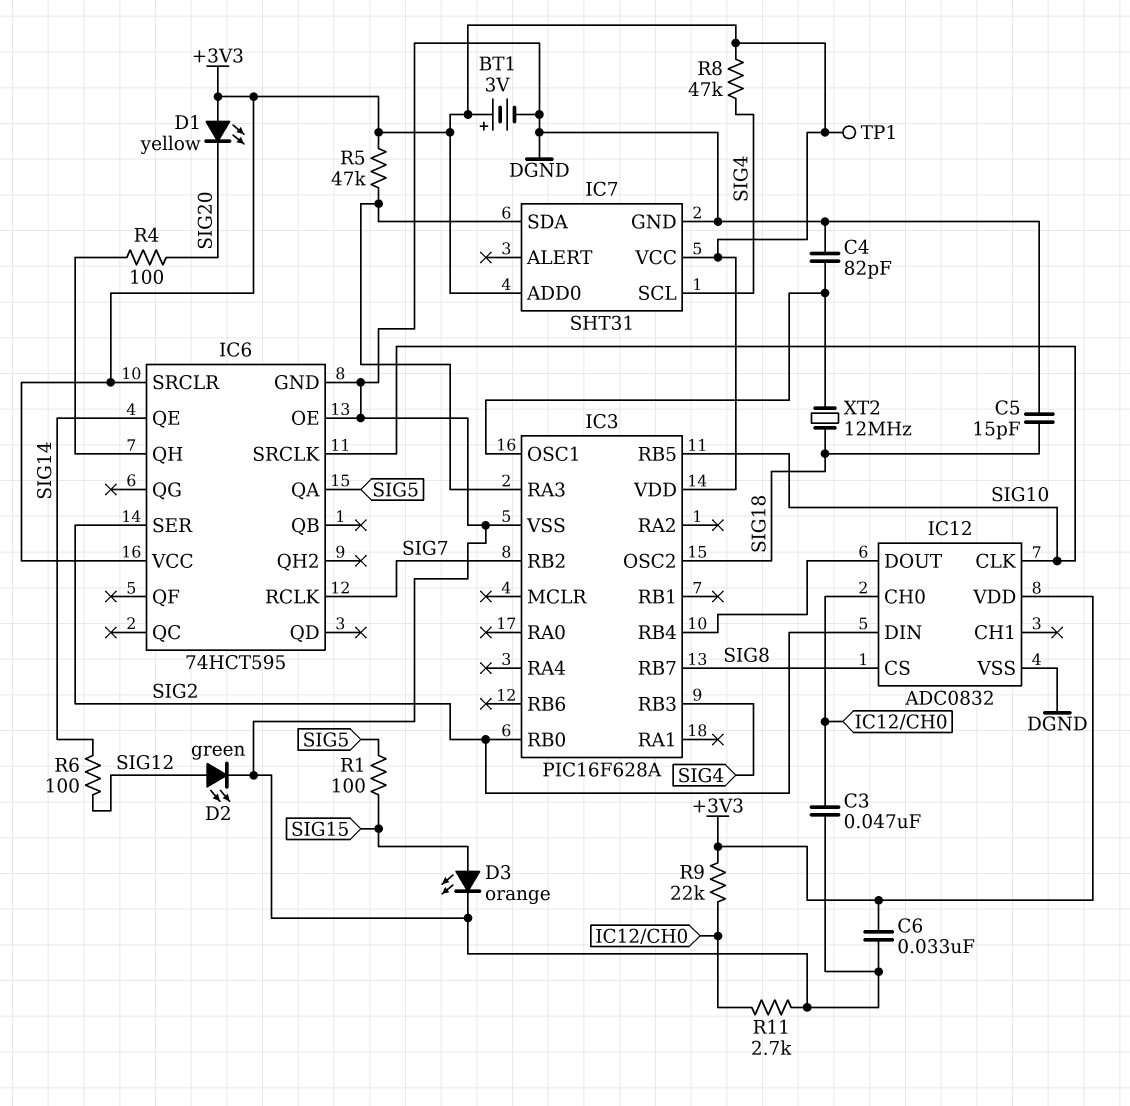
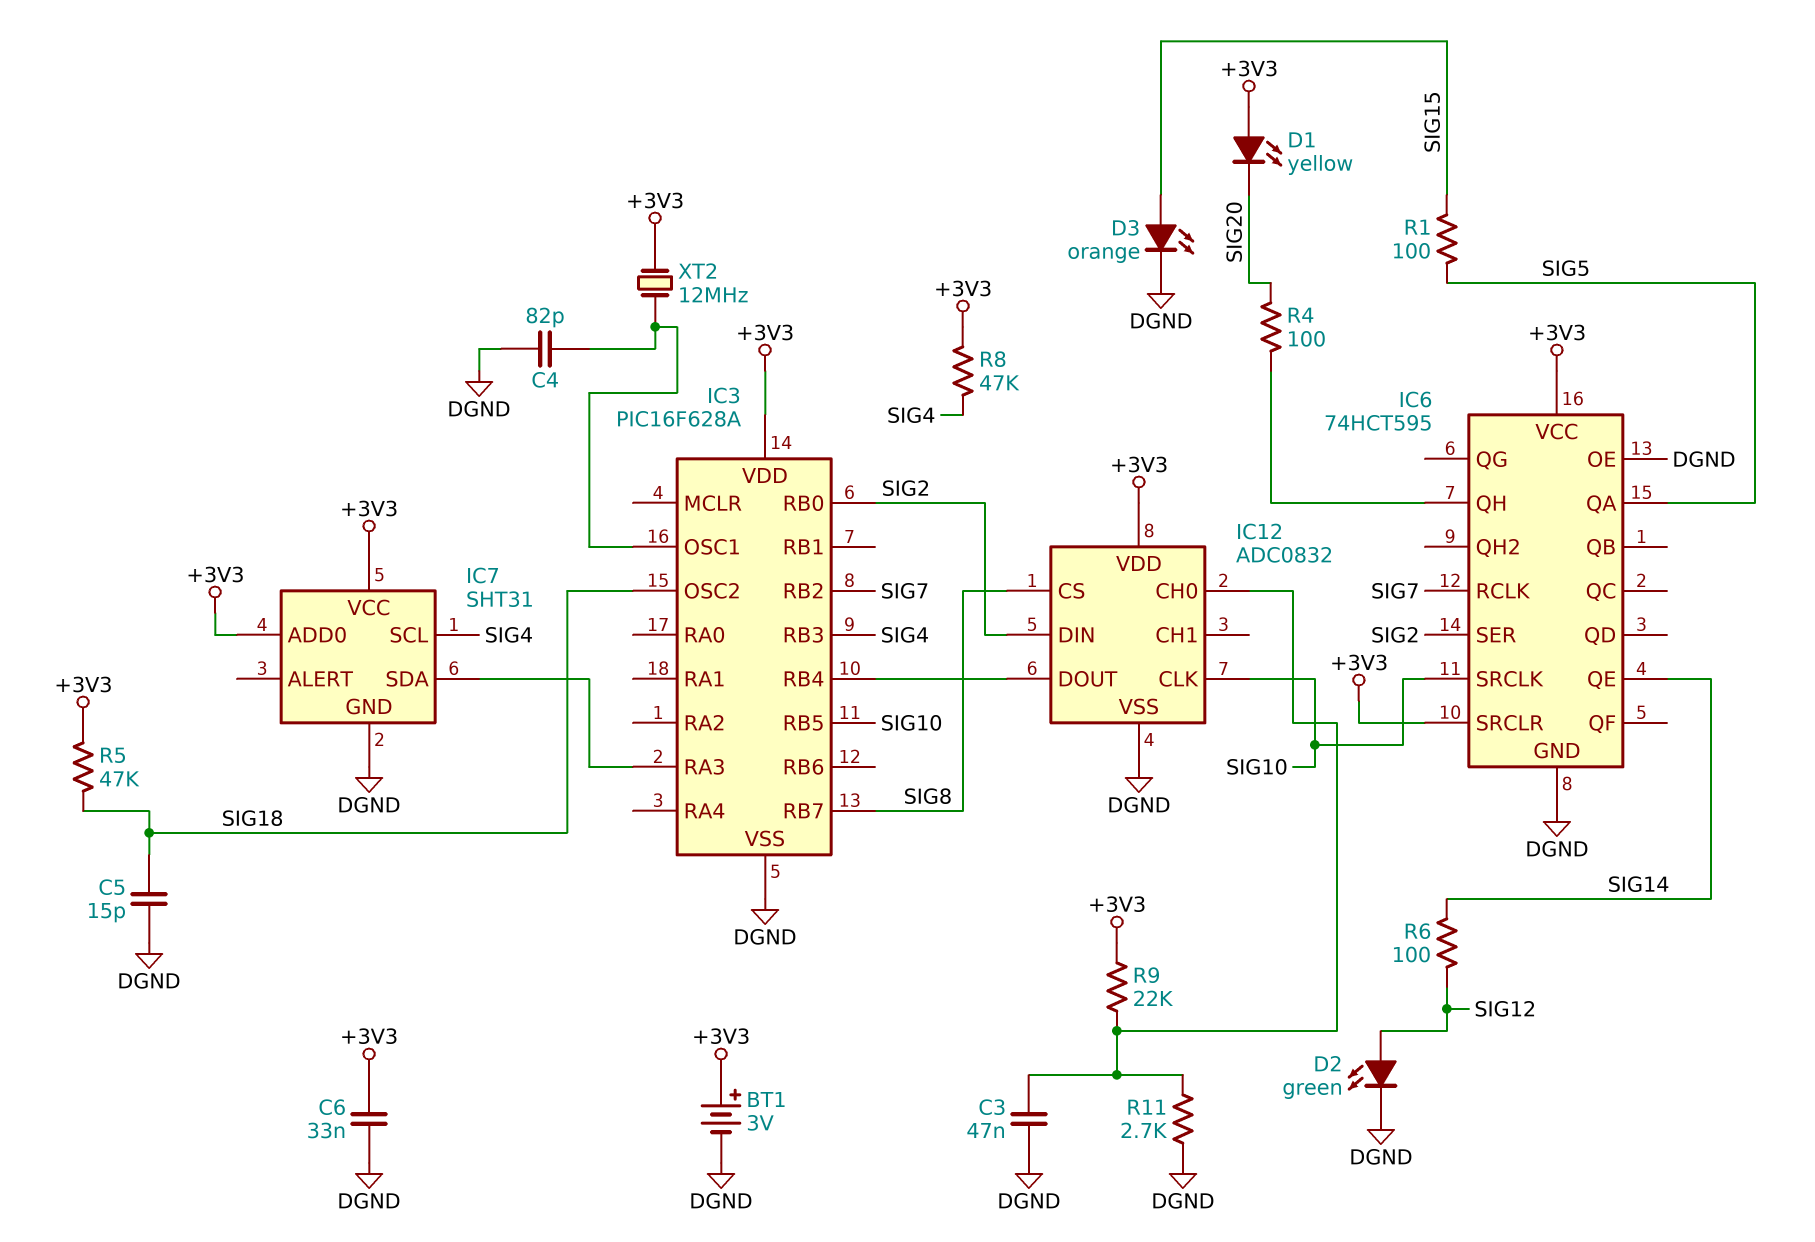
R5: 47k (+3V3, IC3/RA3) -> 47k (+3V3, SIG18)
TP1: test point (+3V3) -> none
XT2: 12MHz (IC3/OSC1, SIG18) -> 12MHz (+3V3, IC3/OSC1)

